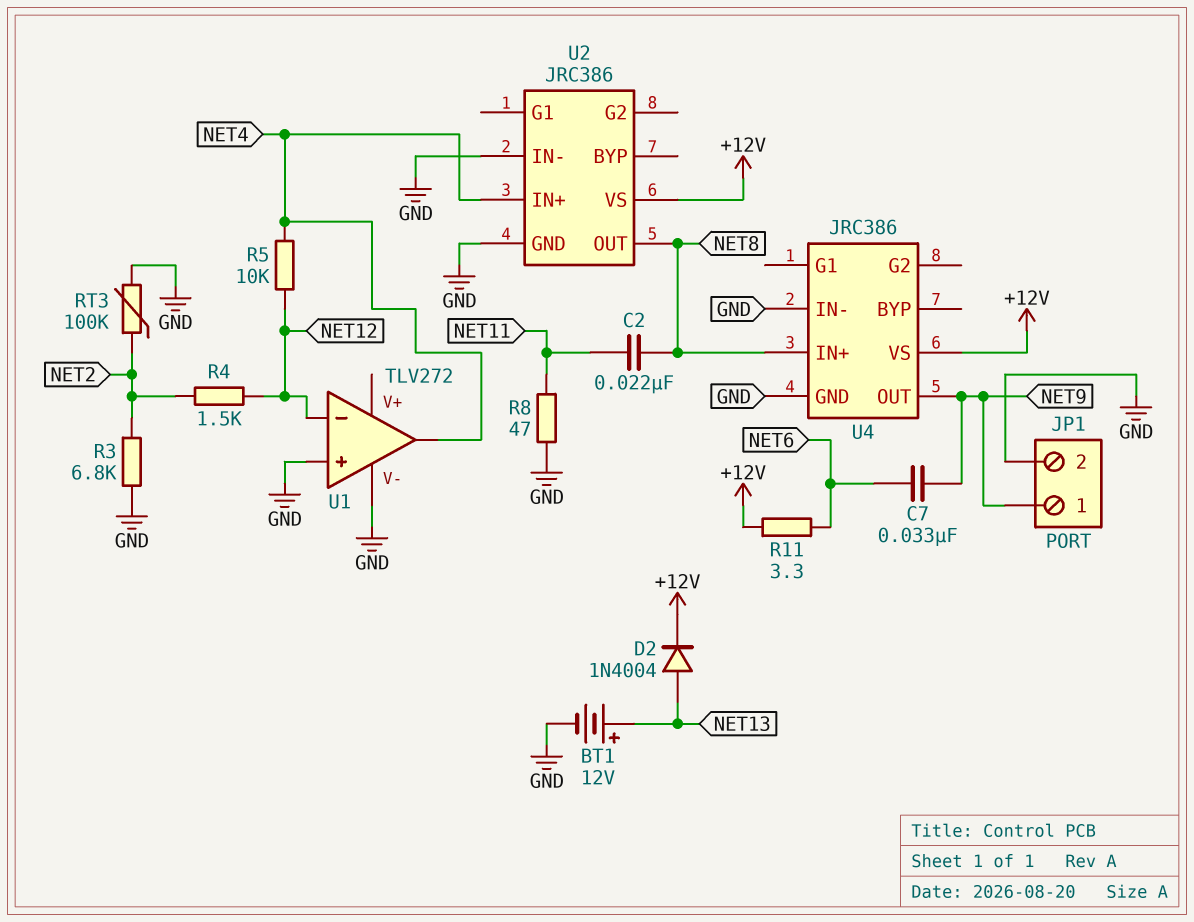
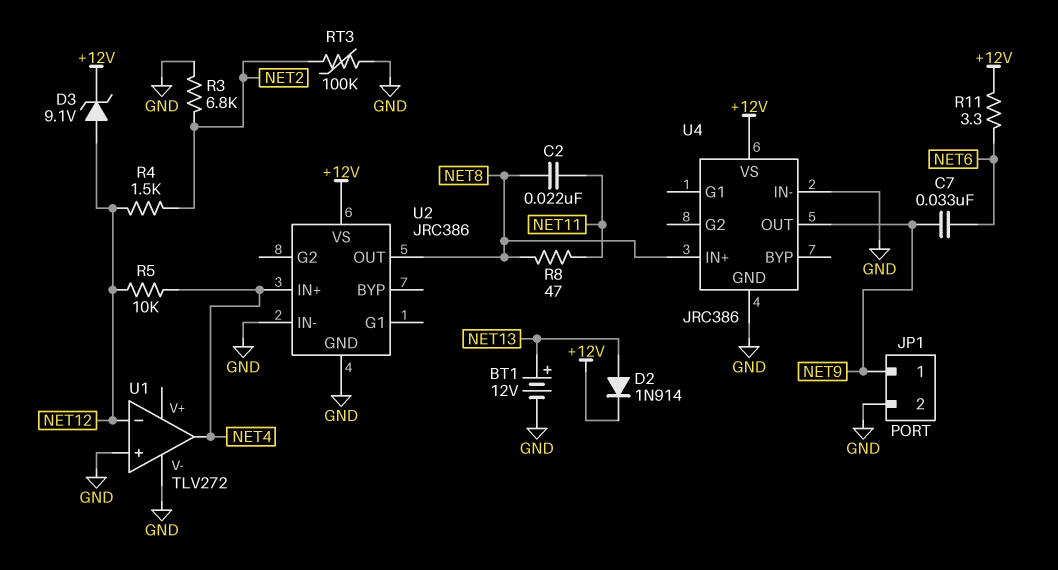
D2: diode 1N4004 (A NET13, K +12V) -> diode 1N914 (A NET13, K +12V)
D3: none -> zener 9.1V (A NET12, K +12V)
R8: 47 (GND, NET11) -> 47 (NET8, NET11)

